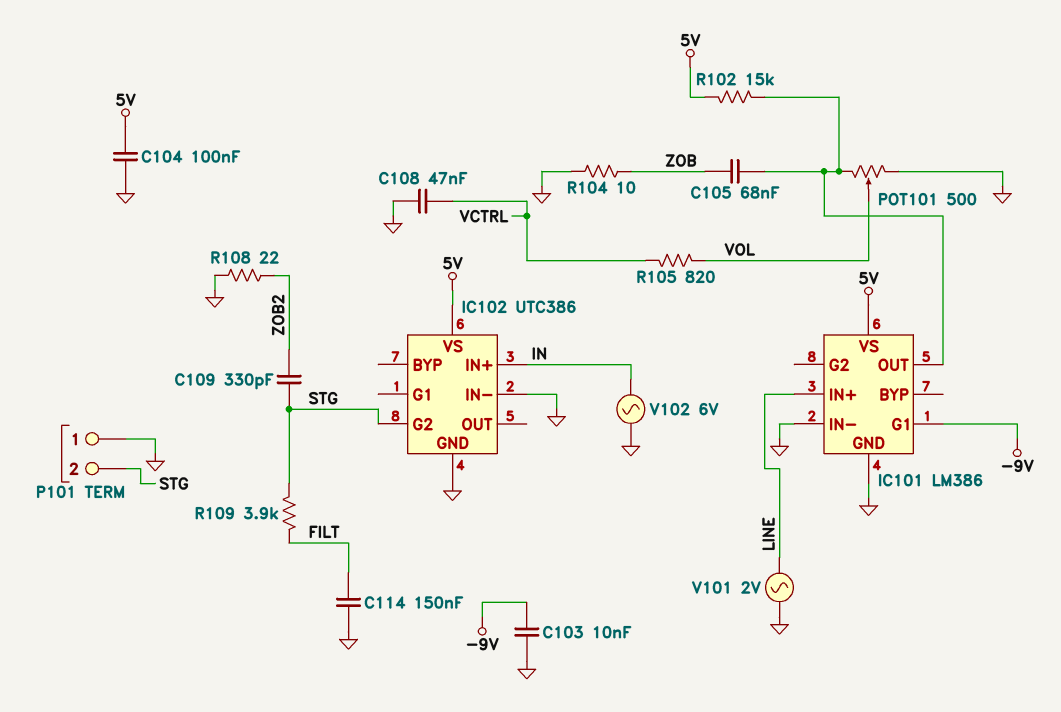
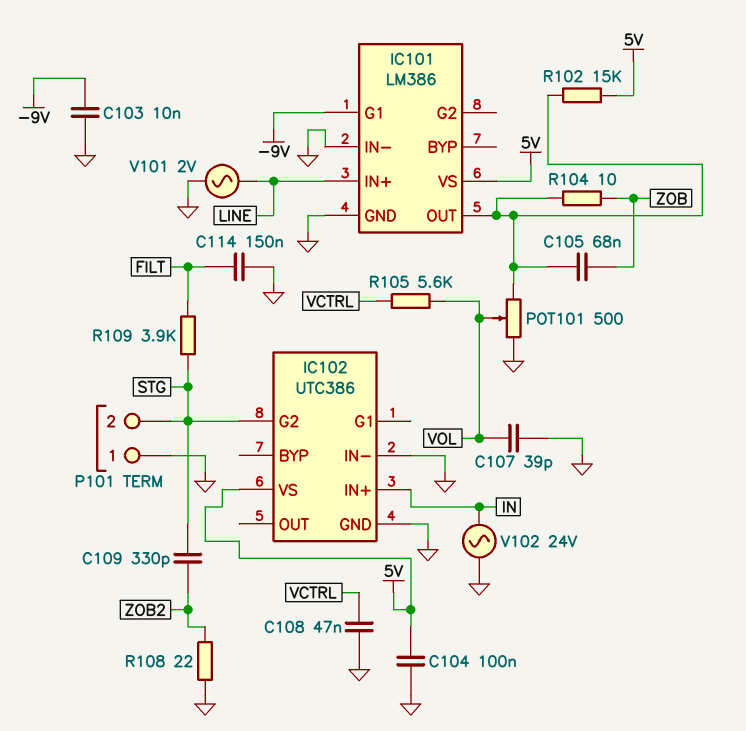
C107: none -> 39pF (GND, VOL)
R104: 10 (GND, ZOB) -> 10 (IC101/OUT, ZOB)
R105: 820 (VCTRL, VOL) -> 5.6k (VCTRL, VOL)
V102: AC 6V (GND, IN) -> AC 24V (GND, IN)

